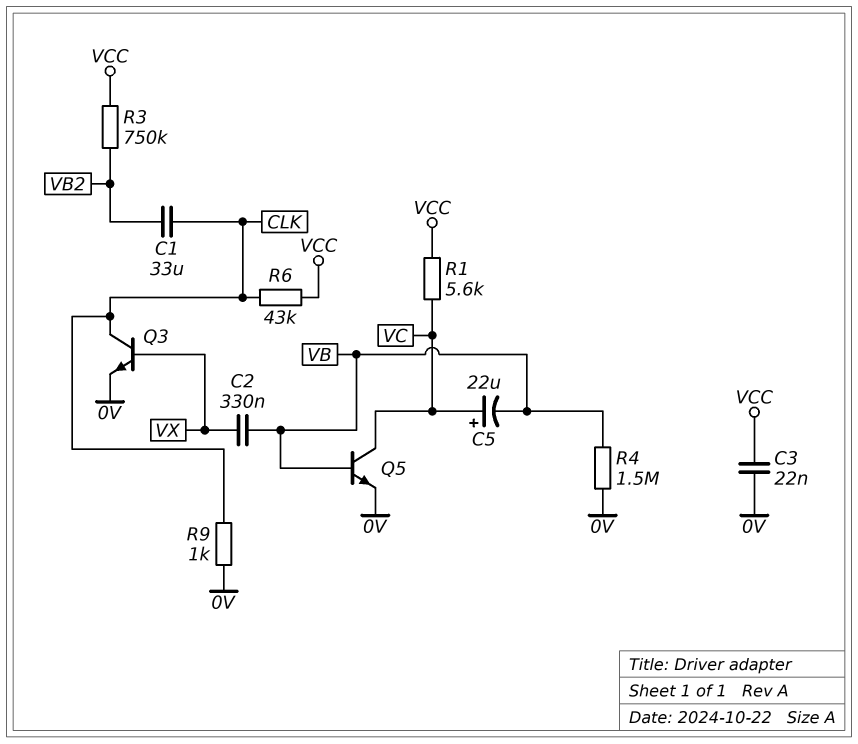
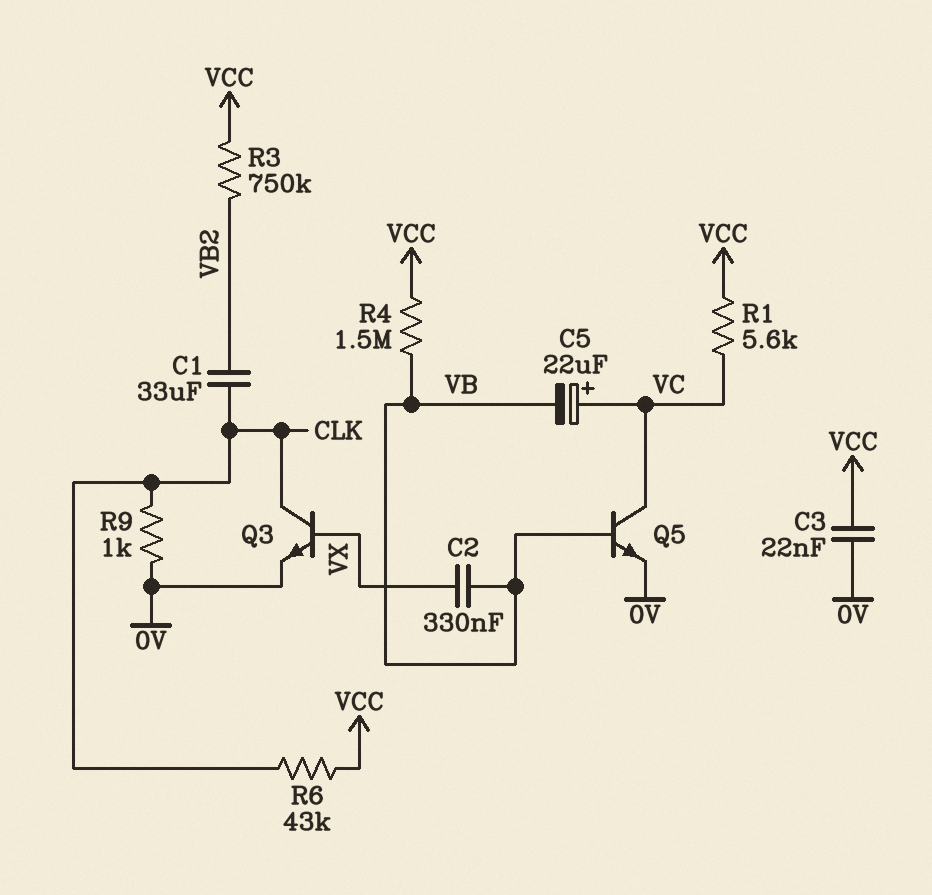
R4: 1.5M (0V, VB) -> 1.5M (VB, VCC)

